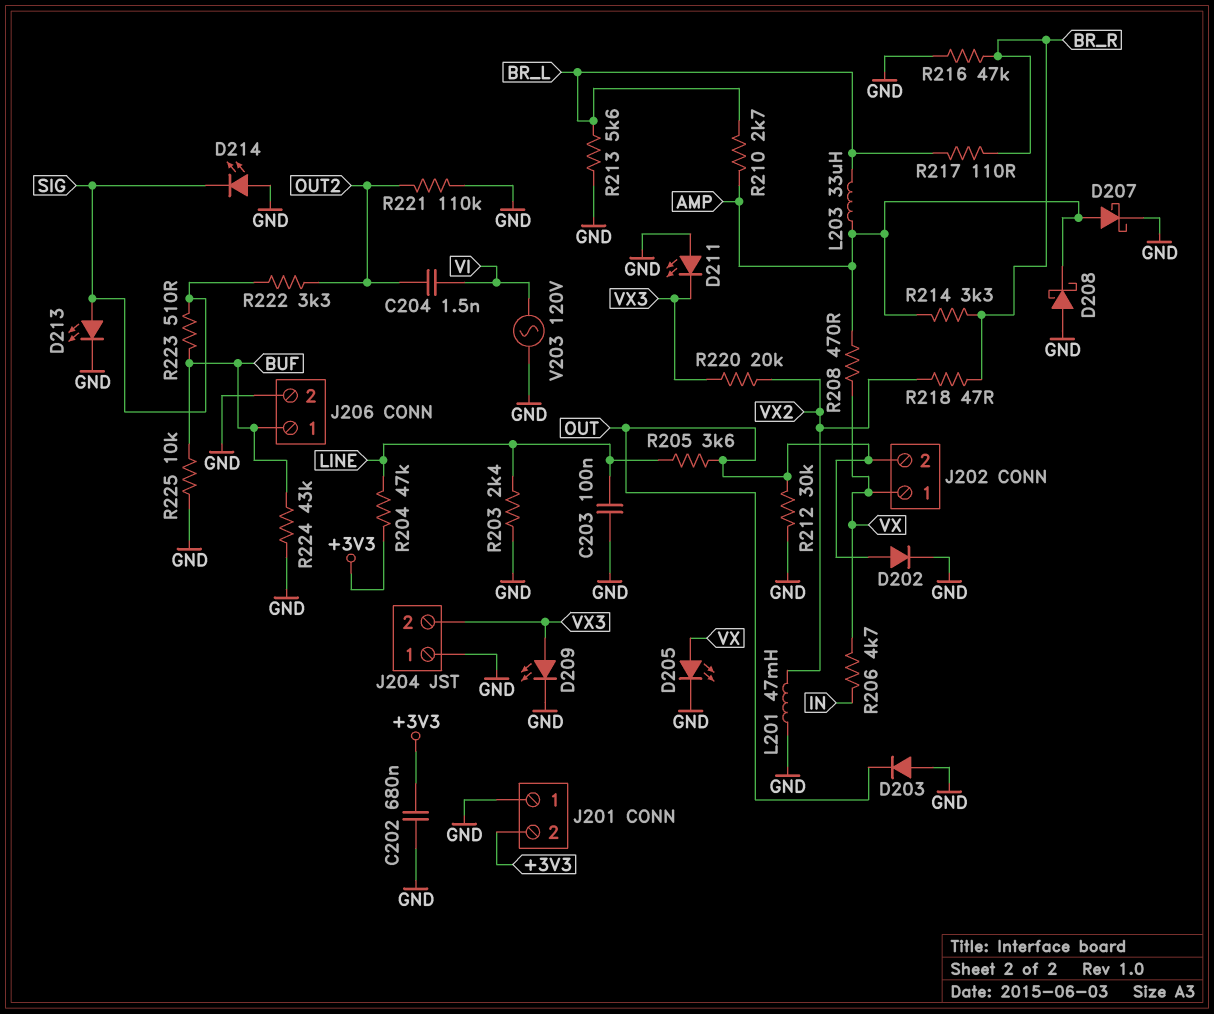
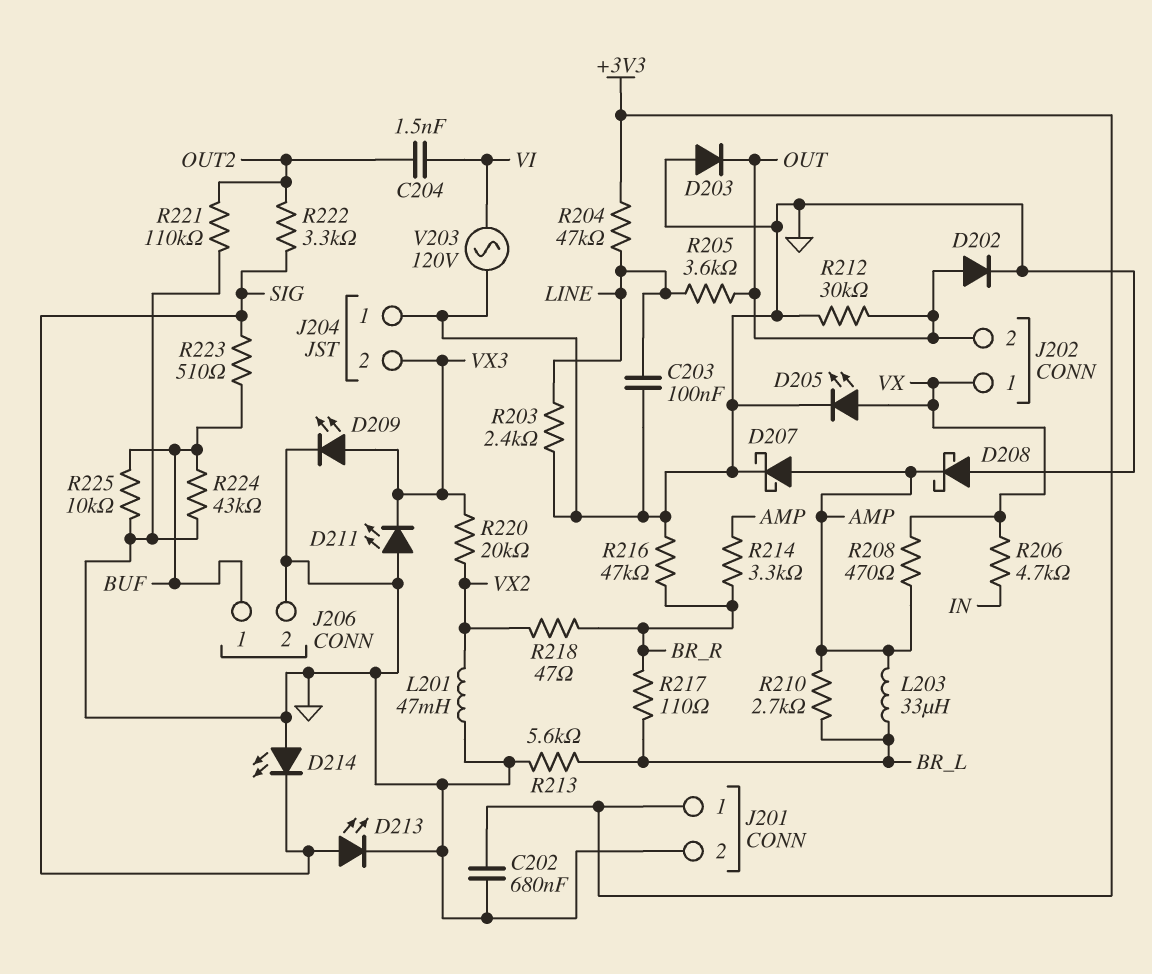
J201 pin 1: GND -> +3V3
J201 pin 2: +3V3 -> GND

